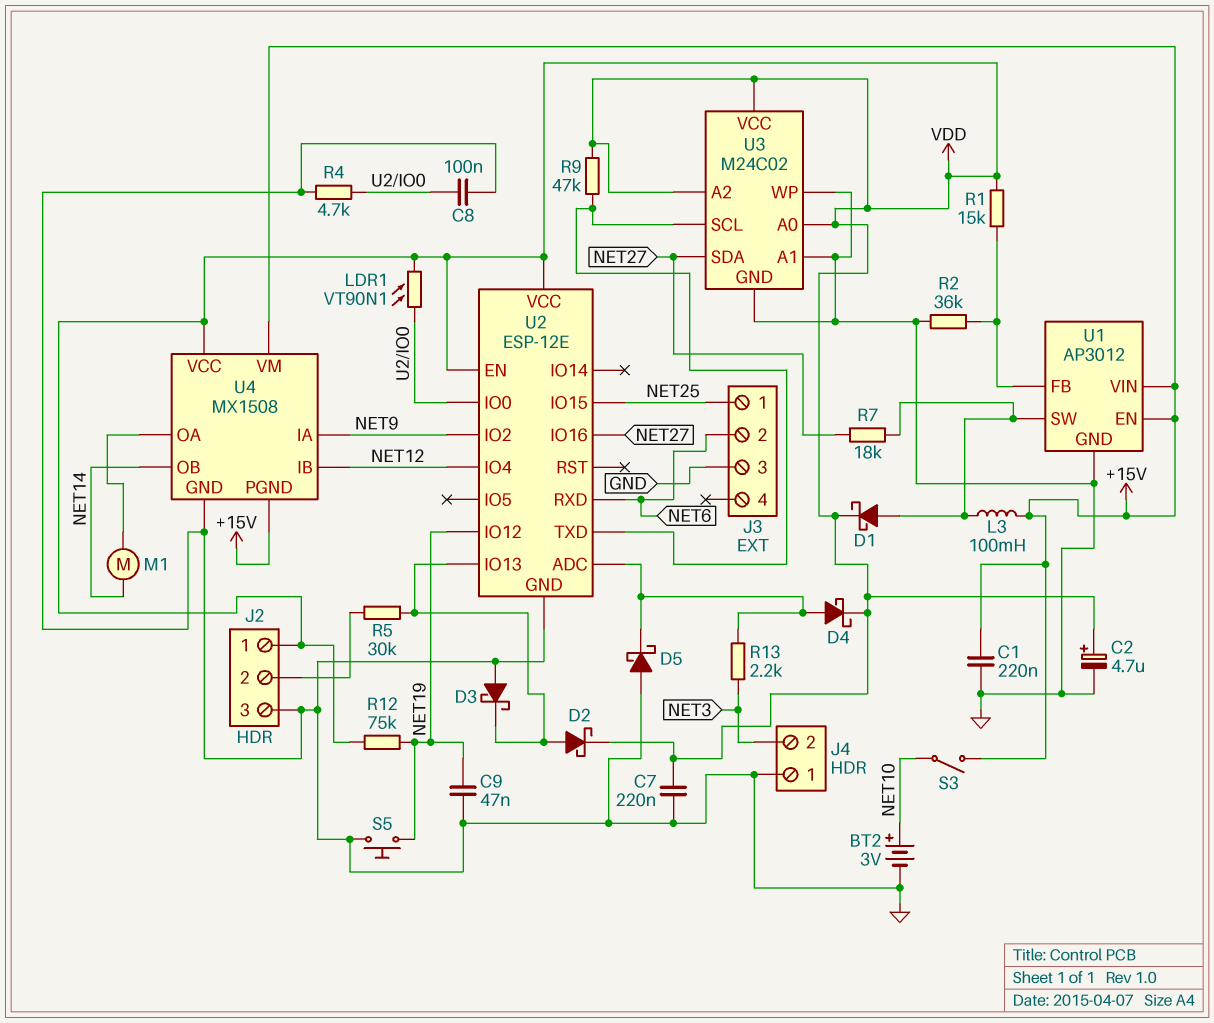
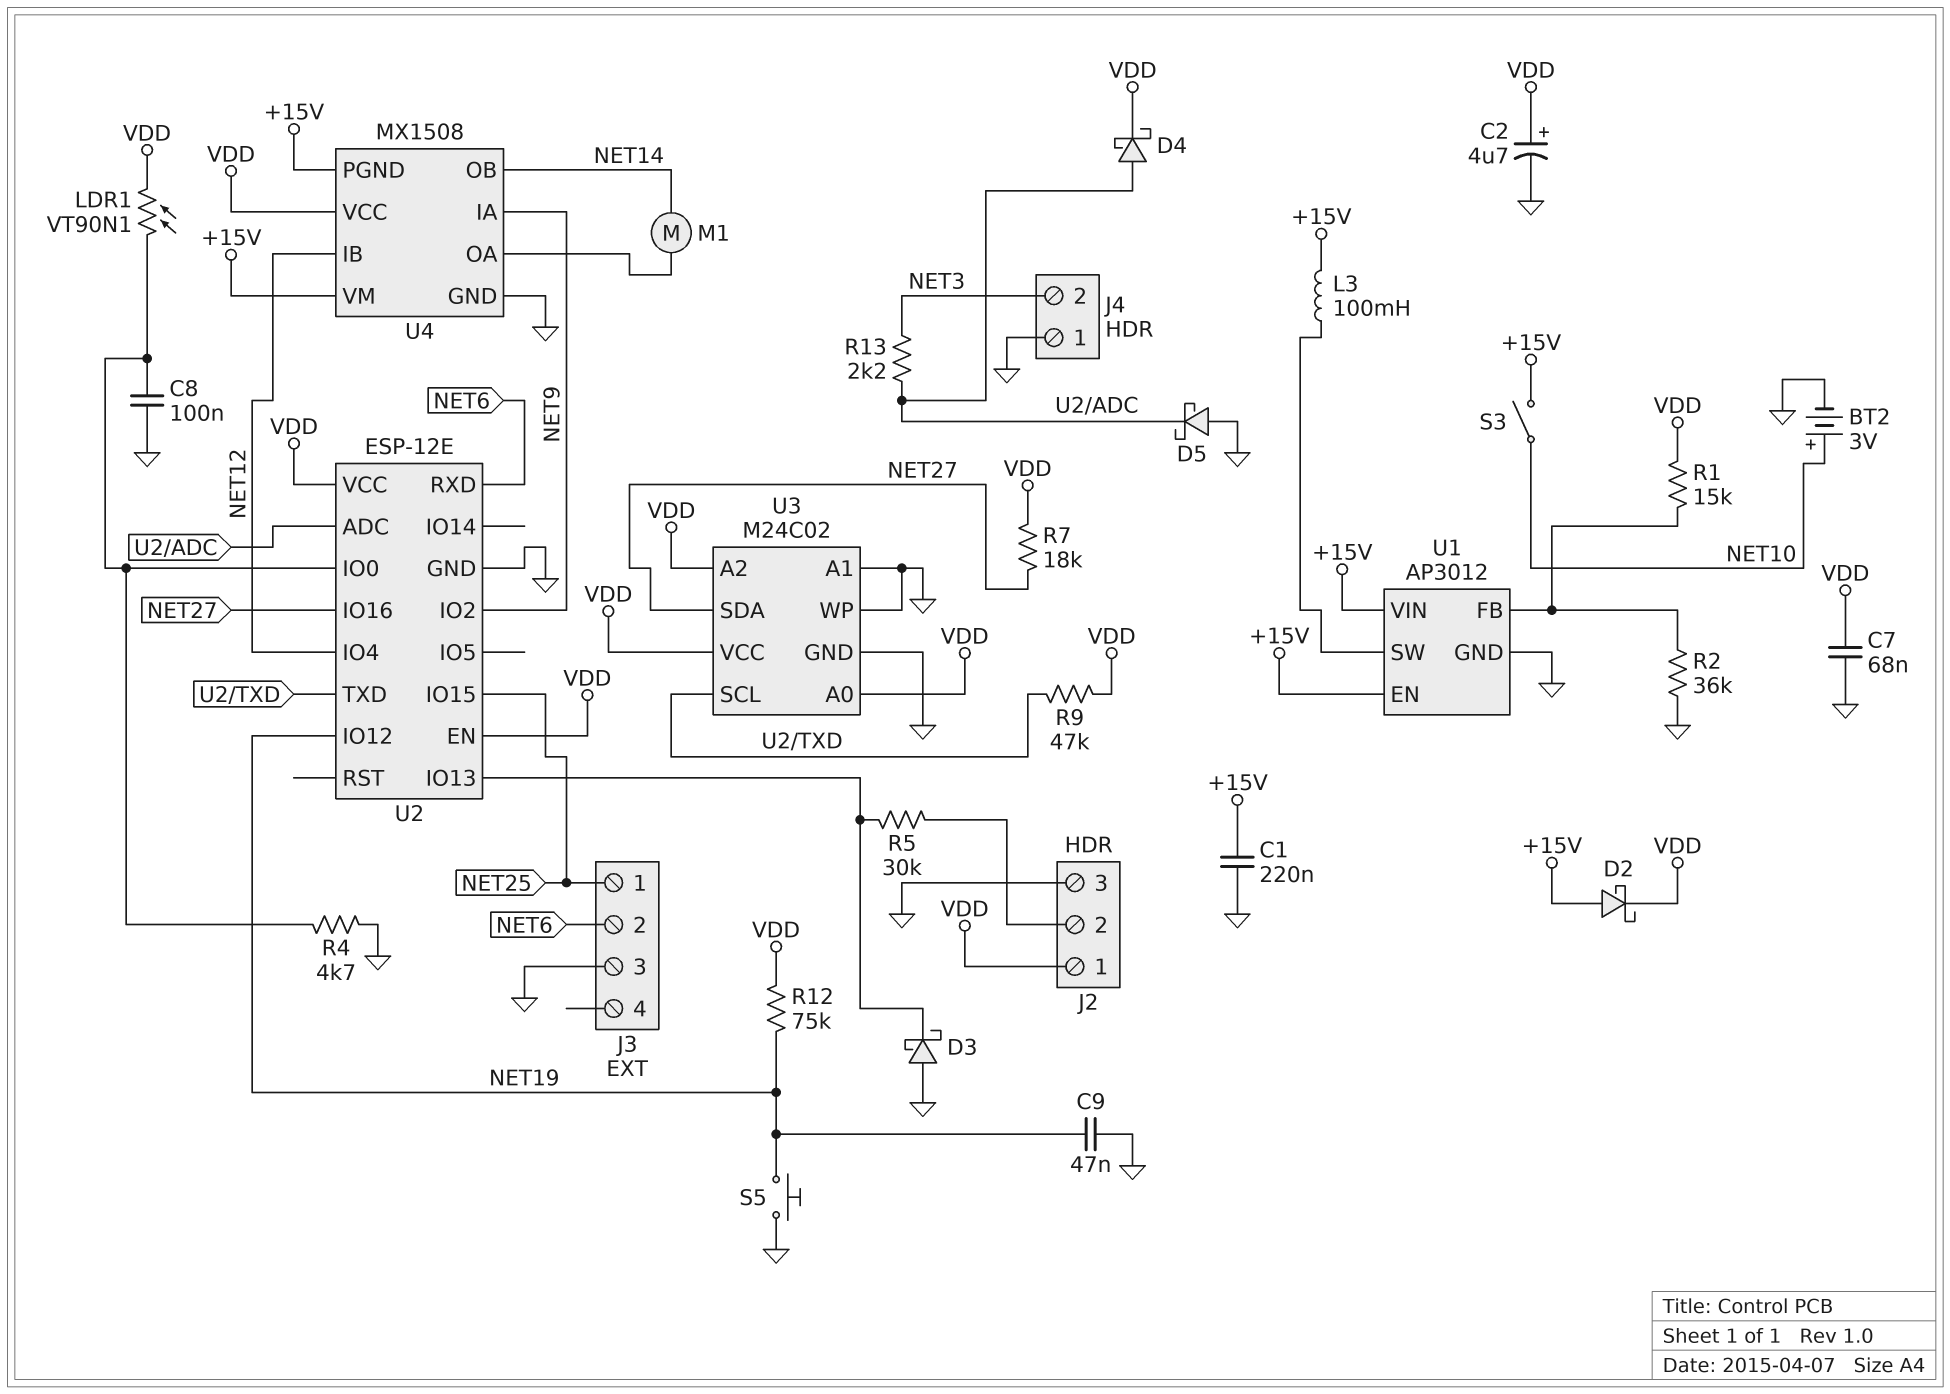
C7: 220nF (GND, VDD) -> 68nF (GND, VDD)
D1: schottky (A U1/SW, K VDD) -> none
D2: schottky (A U2/IO13, K VDD) -> schottky (A +15V, K VDD)
R7: 18k (NET27, U1/SW) -> 18k (NET27, VDD)

